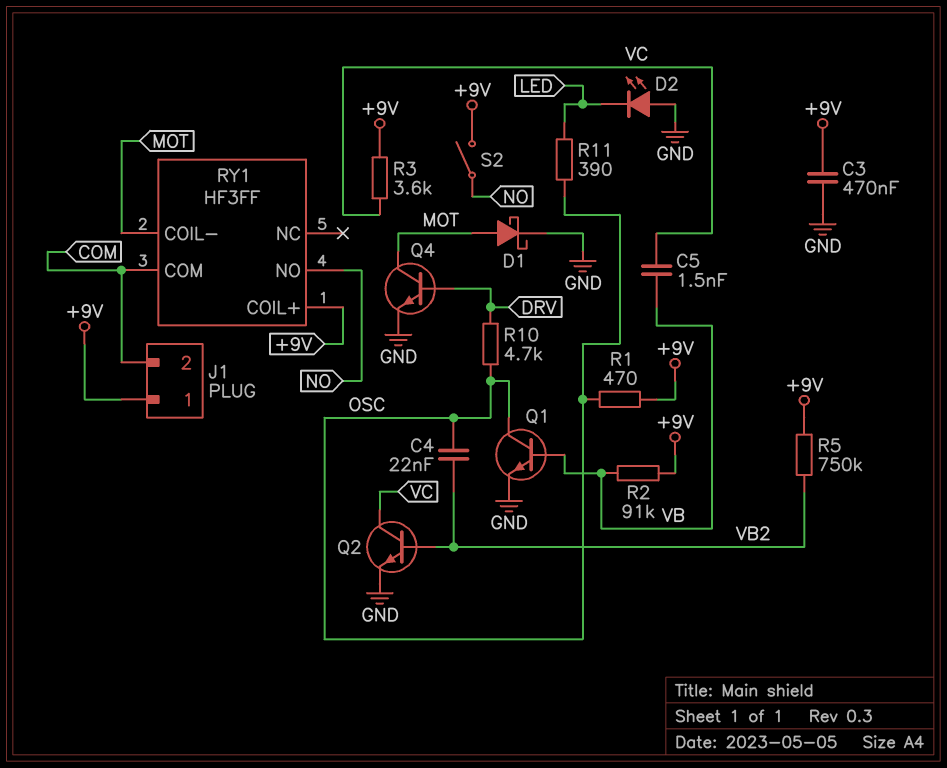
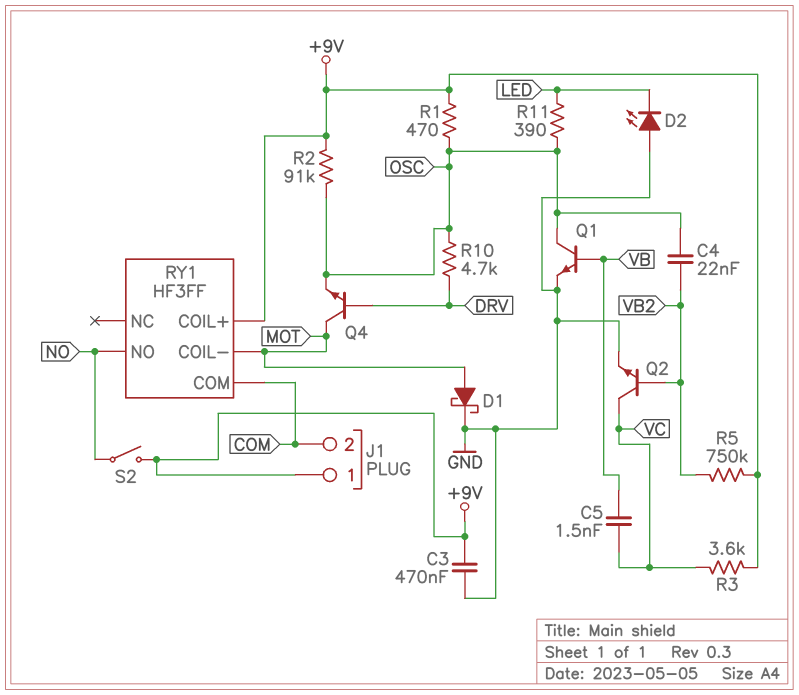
Q4: NPN (B DRV, C MOT, E GND) -> NPN (B DRV, C MOT, E OSC)
R2: 91k (+9V, VB) -> 91k (+9V, OSC)

